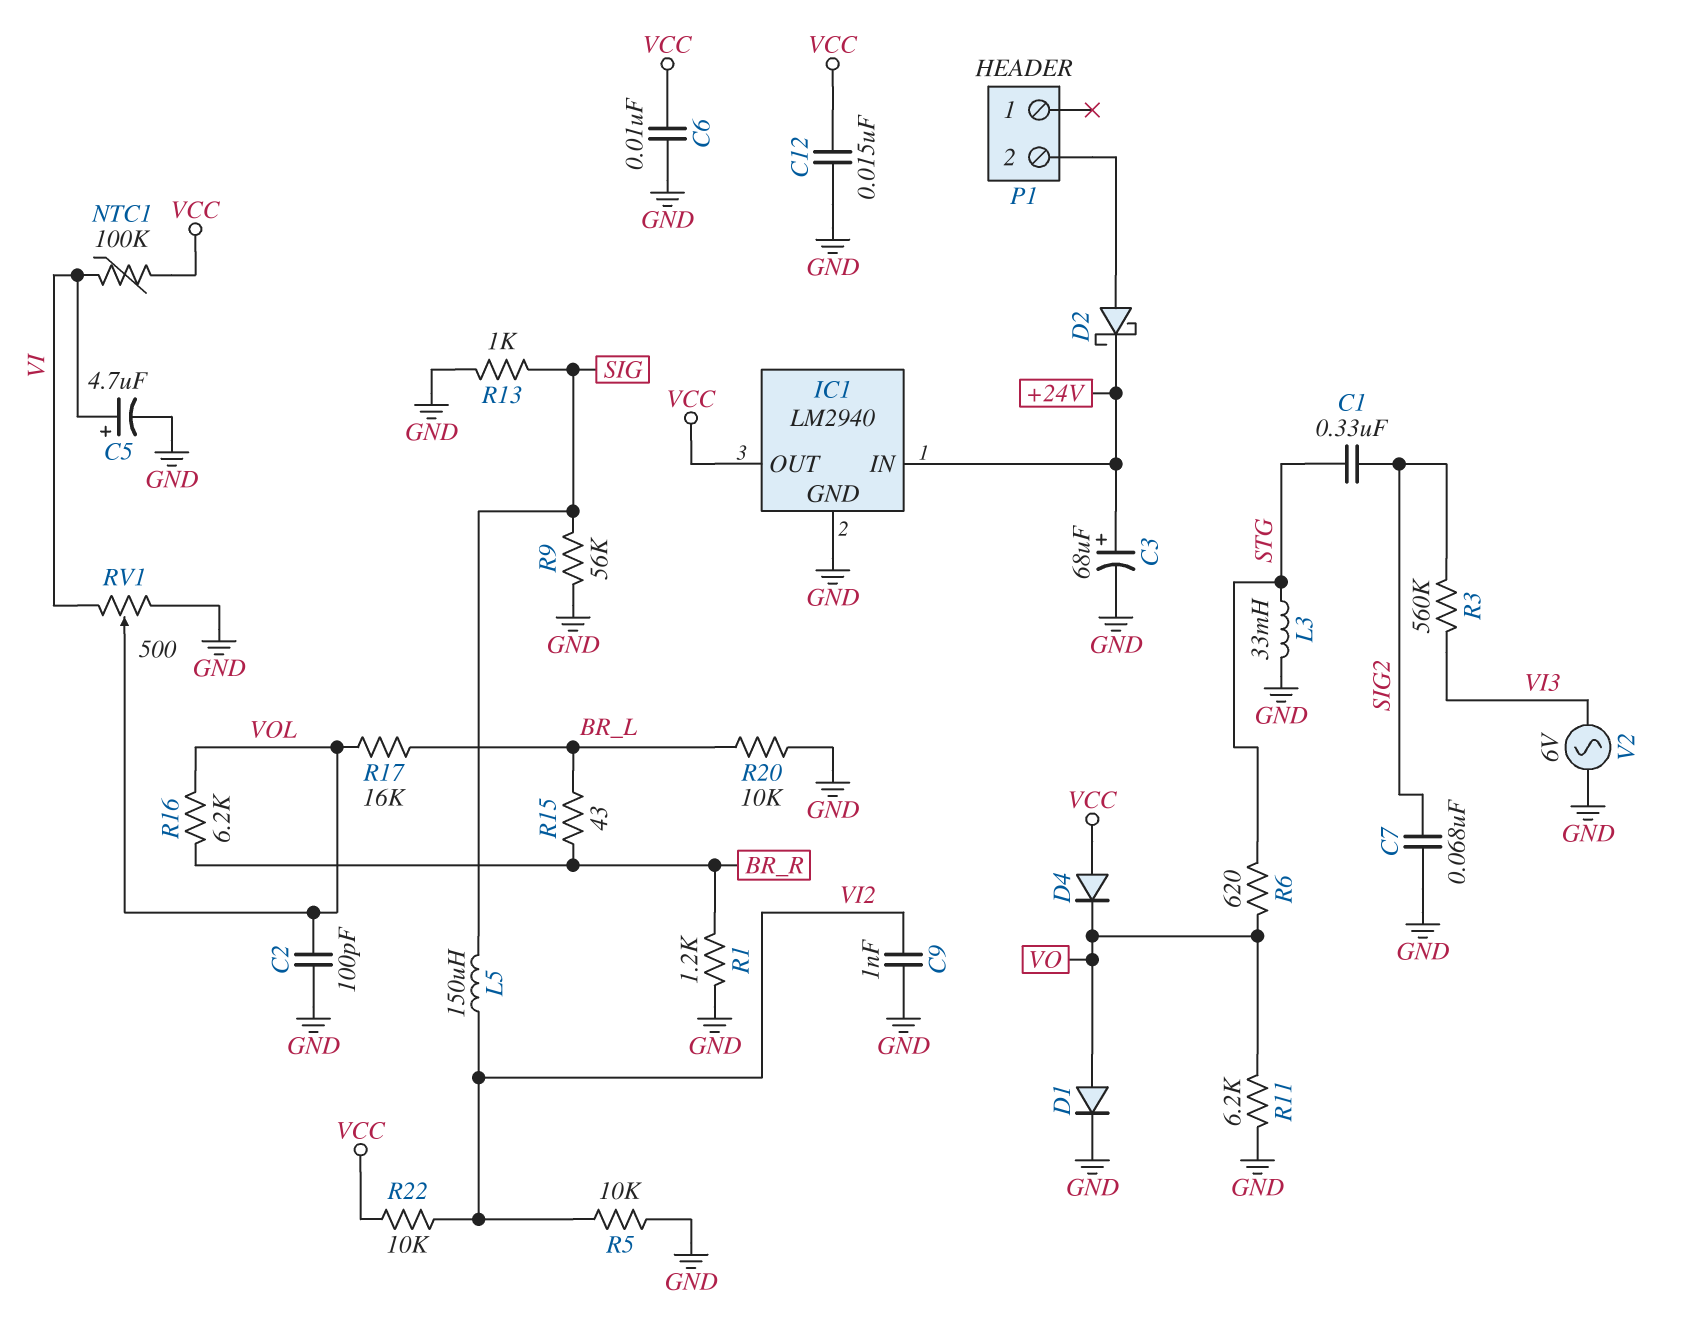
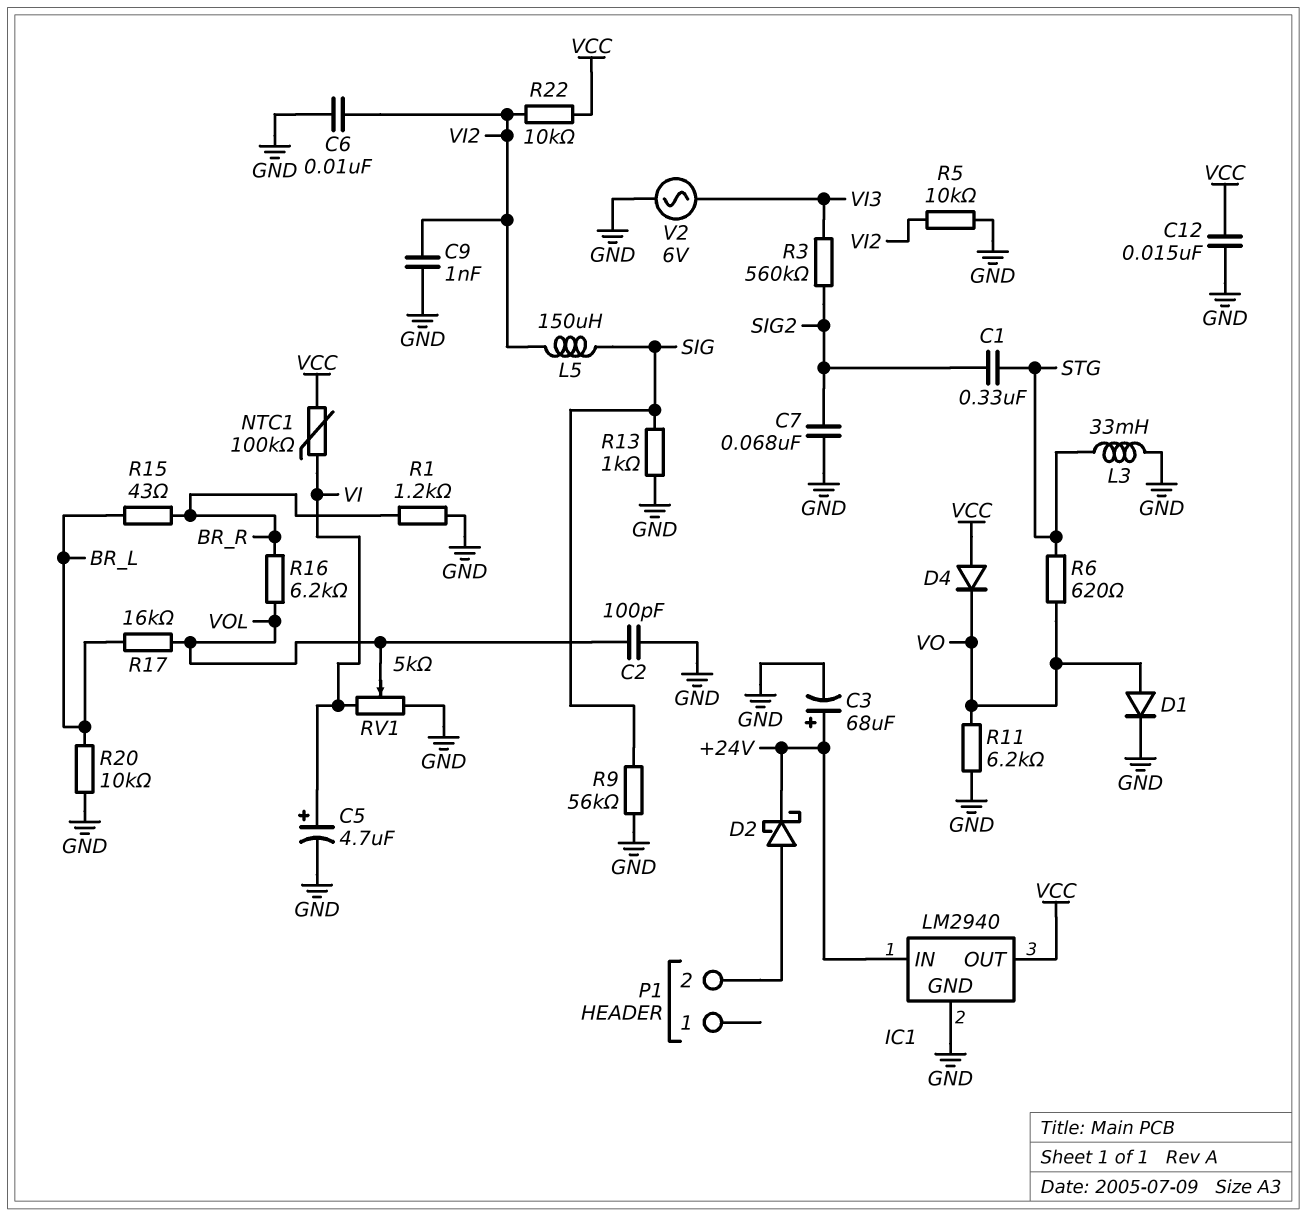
C6: 10nF (GND, VCC) -> 10nF (GND, VI2)
RV1: 500 (GND, VI, wiper VOL) -> 5k (GND, VI, wiper VOL)

